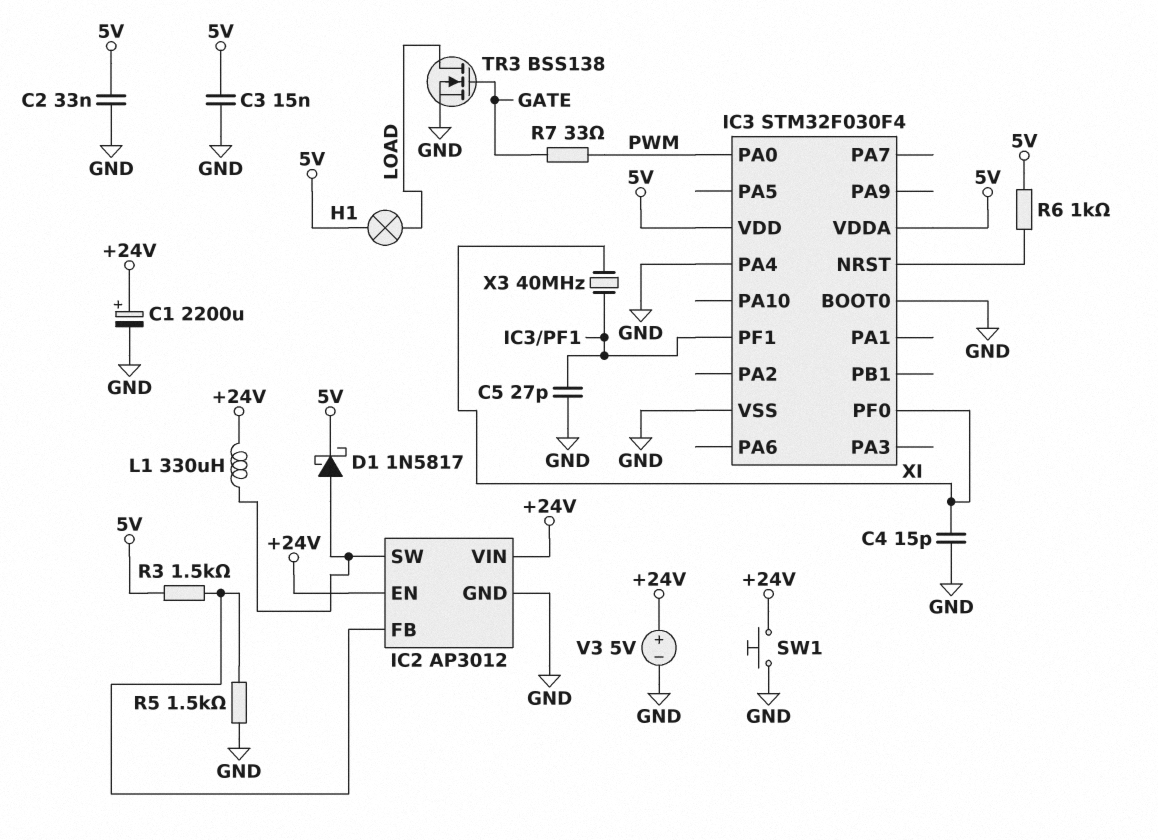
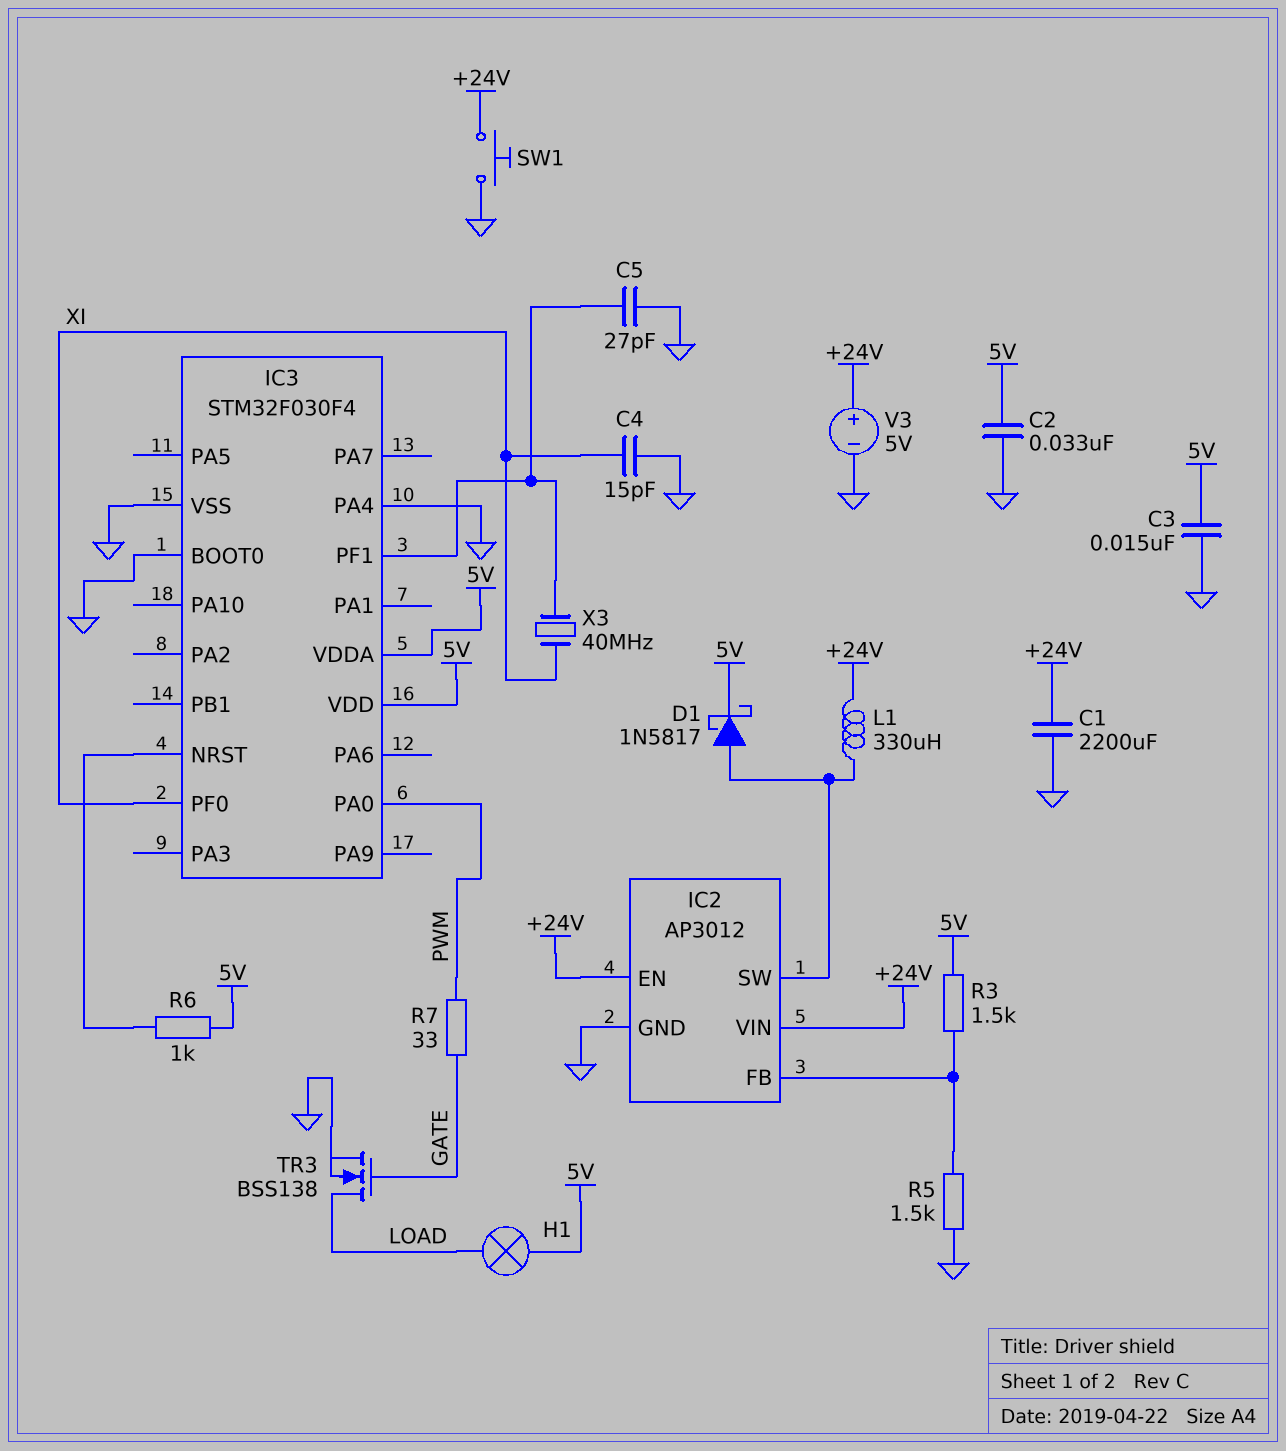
C1: 2200uF (plus +24V, minus GND) -> 2200uF (+24V, GND)

